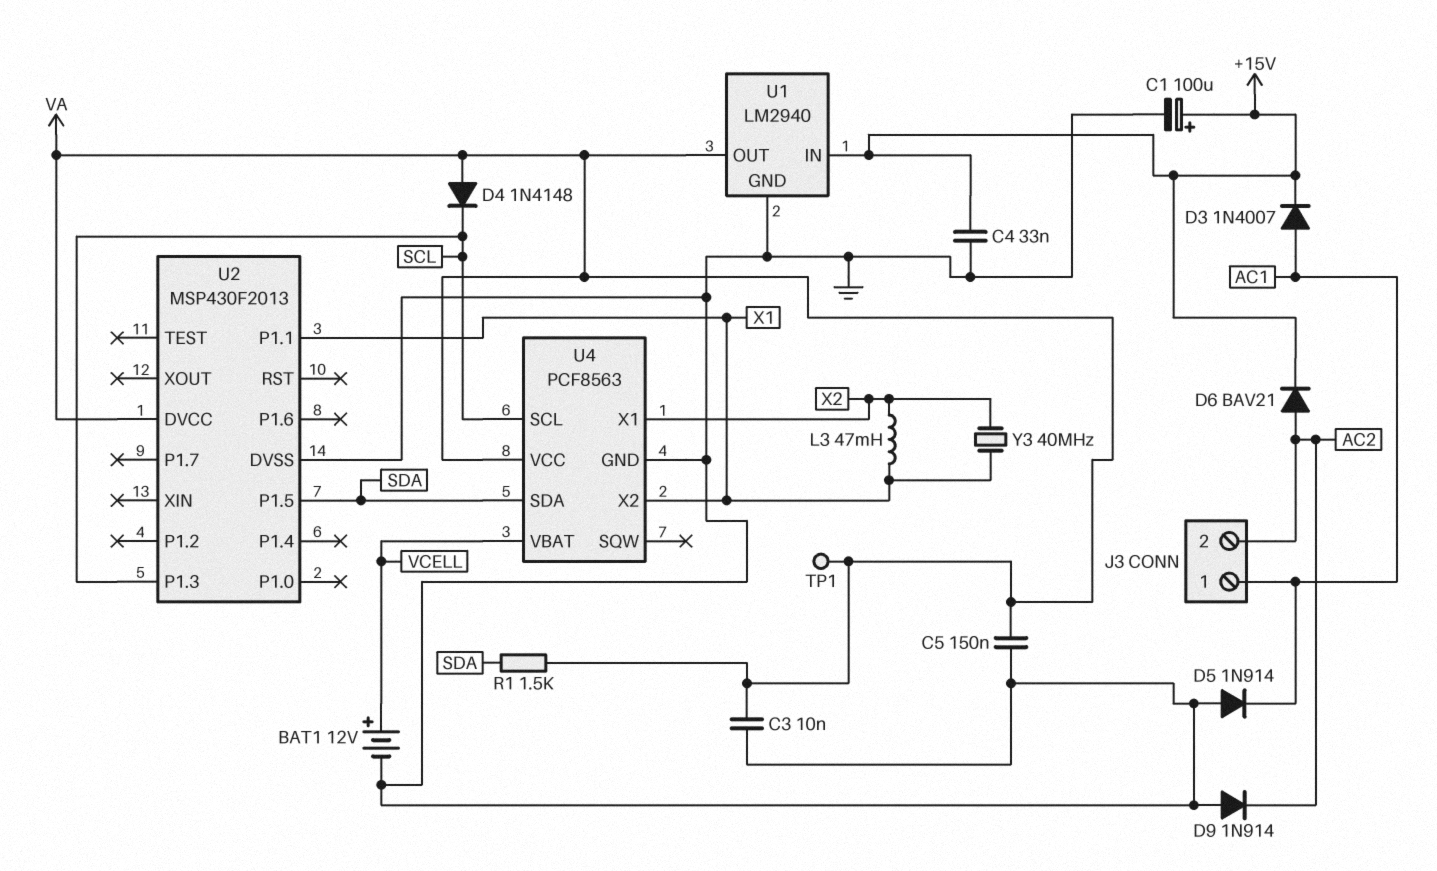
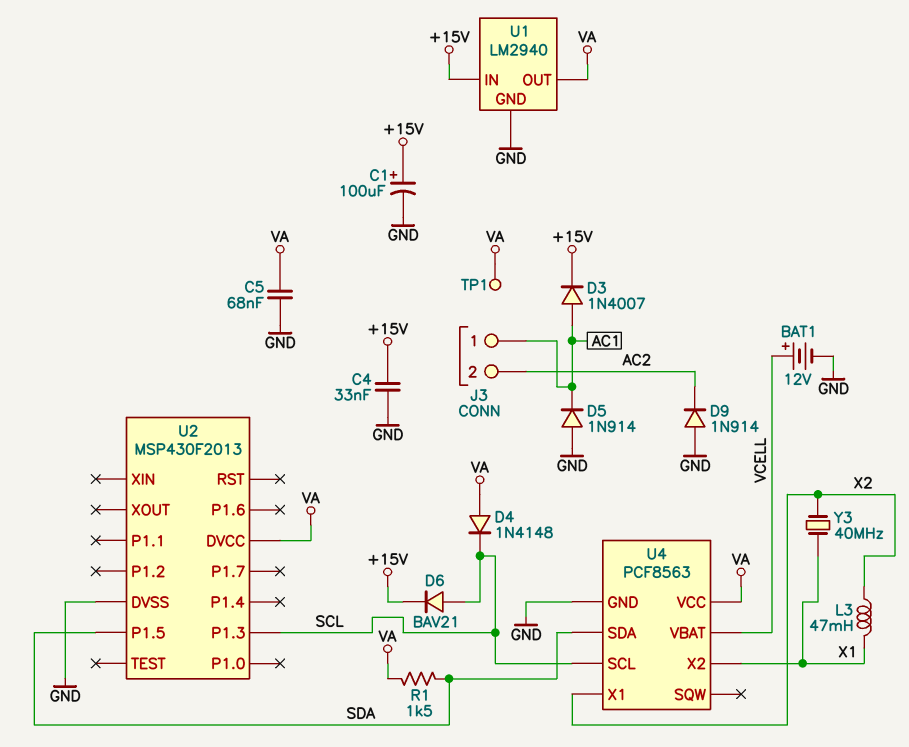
C3: 10nF (GND, VA) -> none
C5: 150nF (GND, VA) -> 68nF (GND, VA)
D6: diode BAV21 (A AC2, K +15V) -> diode BAV21 (A SCL, K +15V)
U2 pin P1.1: X1 -> none

